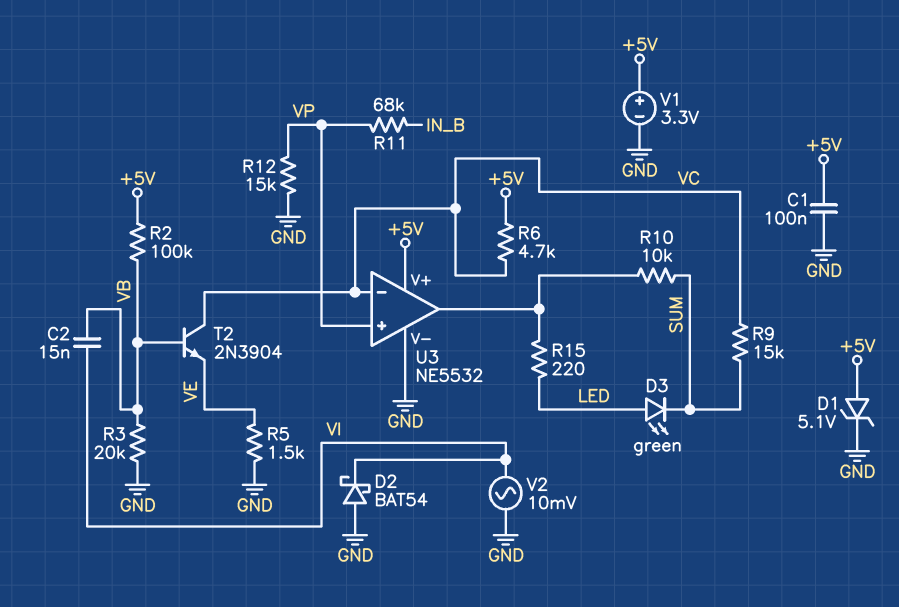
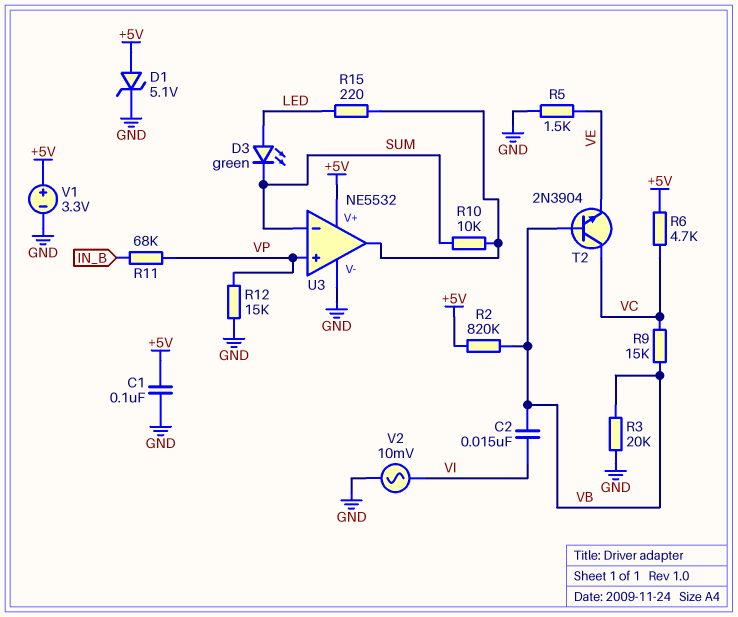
D2: schottky BAT54 (A GND, K VI) -> none
R2: 100k (+5V, VB) -> 820k (+5V, VB)
R9: 15k (SUM, VC) -> 15k (VB, VC)
U3 pin in-: VC -> SUM

